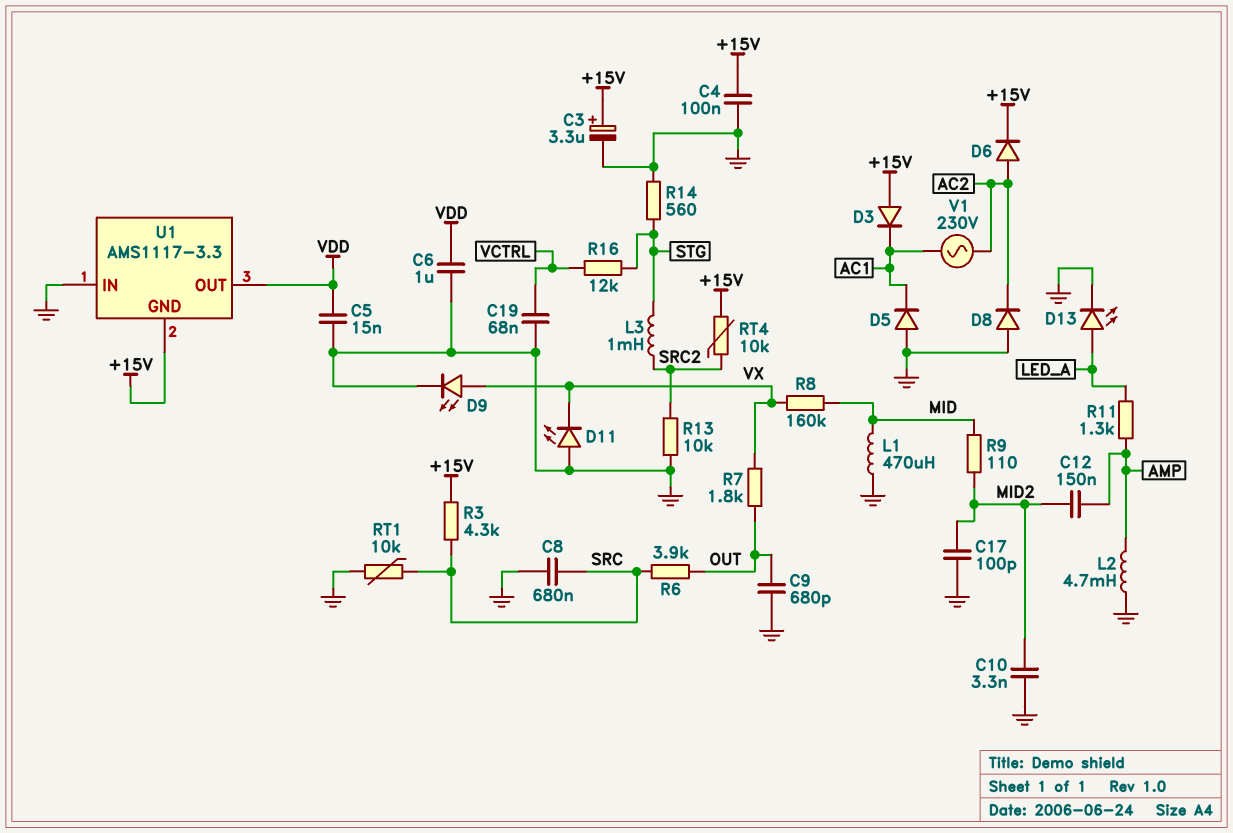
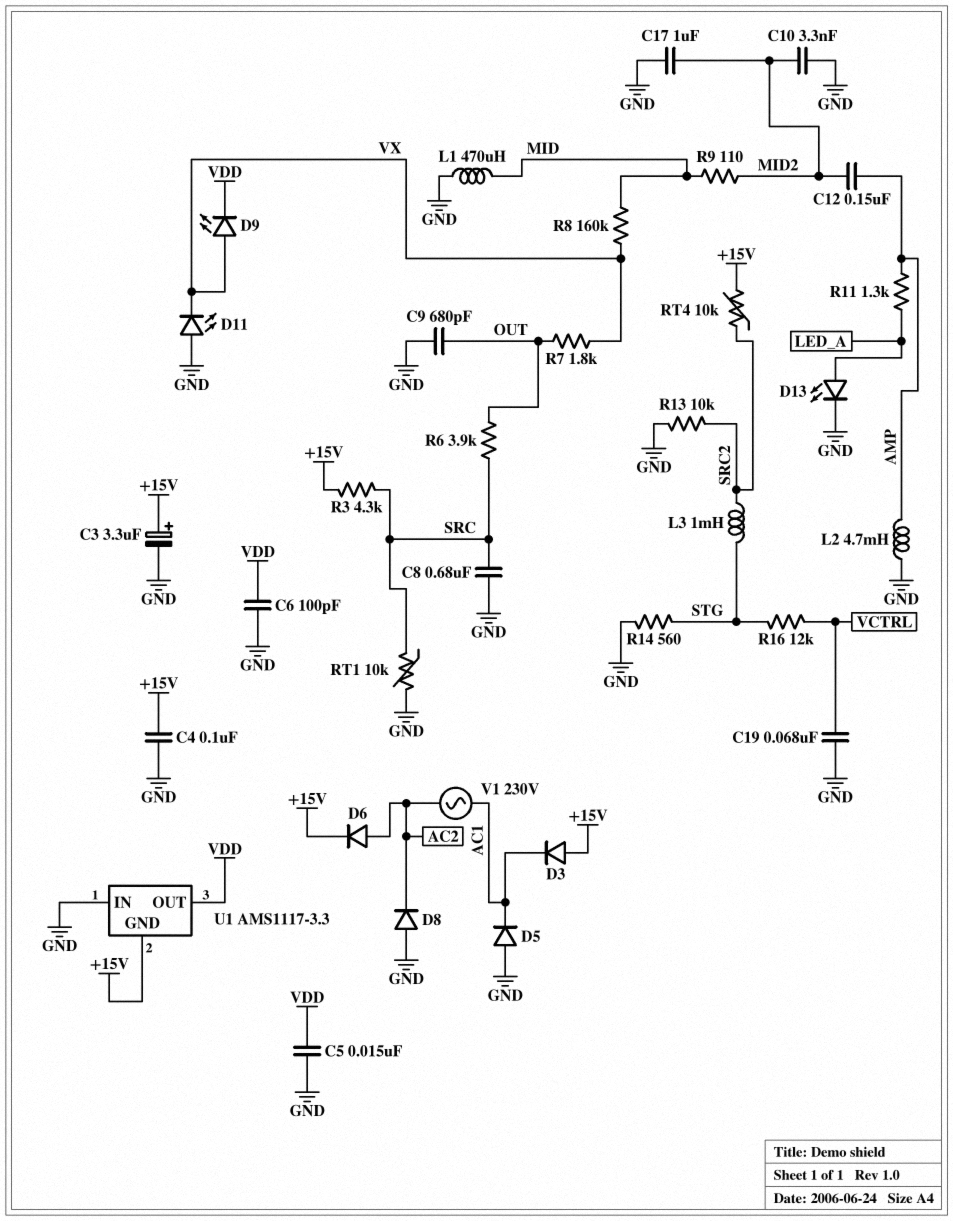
C6: 1uF (GND, VDD) -> 100pF (GND, VDD)
C17: 100pF (GND, MID2) -> 1uF (GND, MID2)
D9: LED (A VX, K GND) -> LED (A VX, K VDD)

